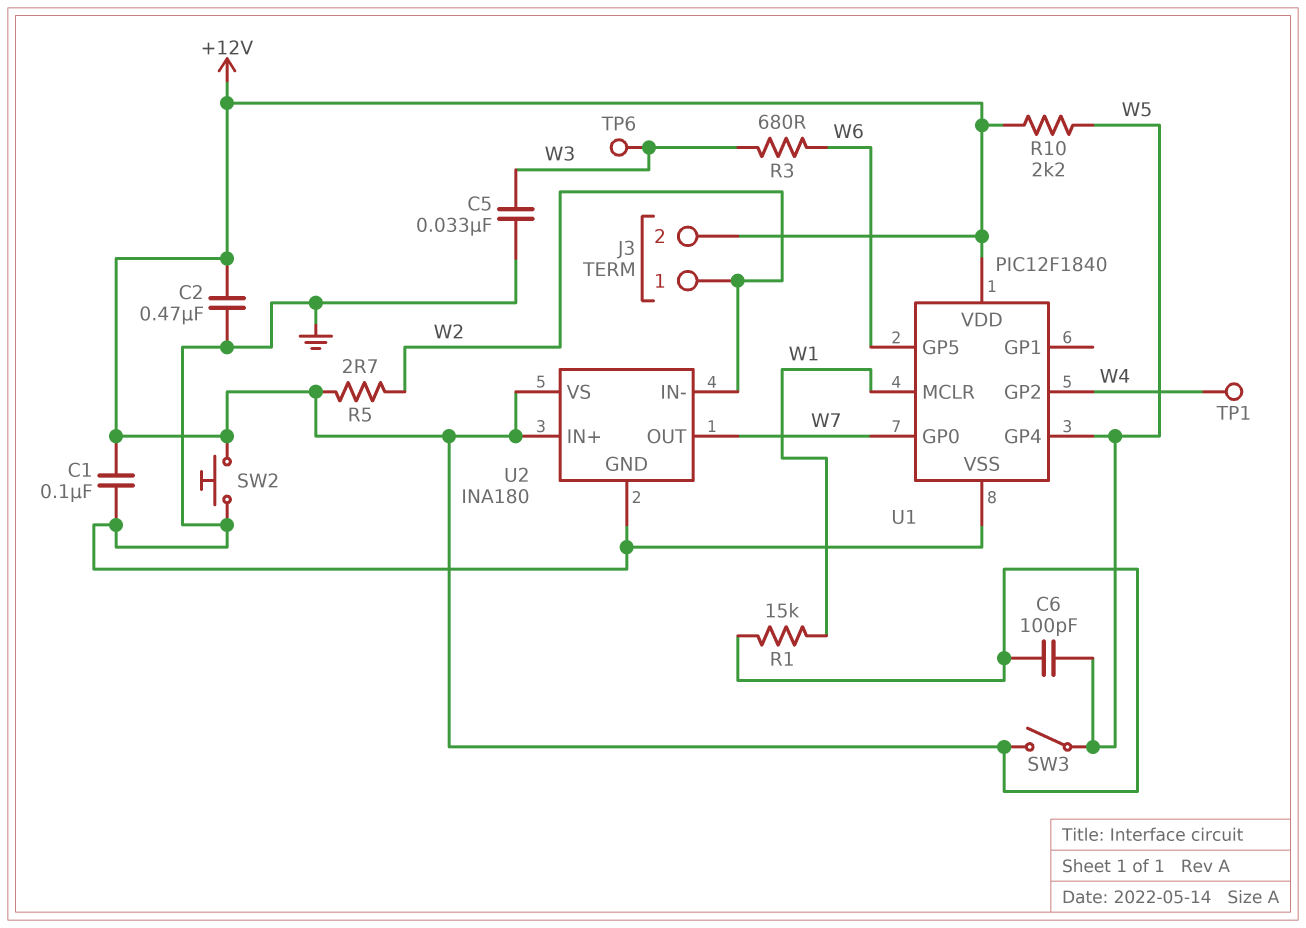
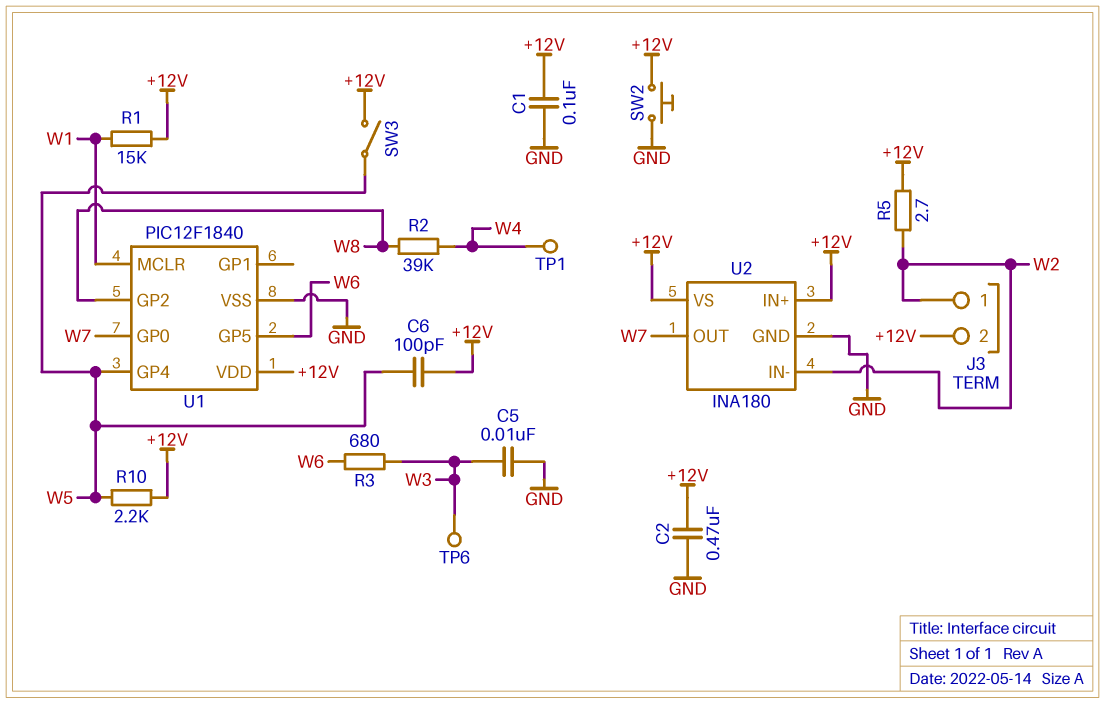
C5: 33nF (GND, W3) -> 10nF (GND, W3)
R2: none -> 39k (W4, W8)
U1 pin GP2: W4 -> W8

